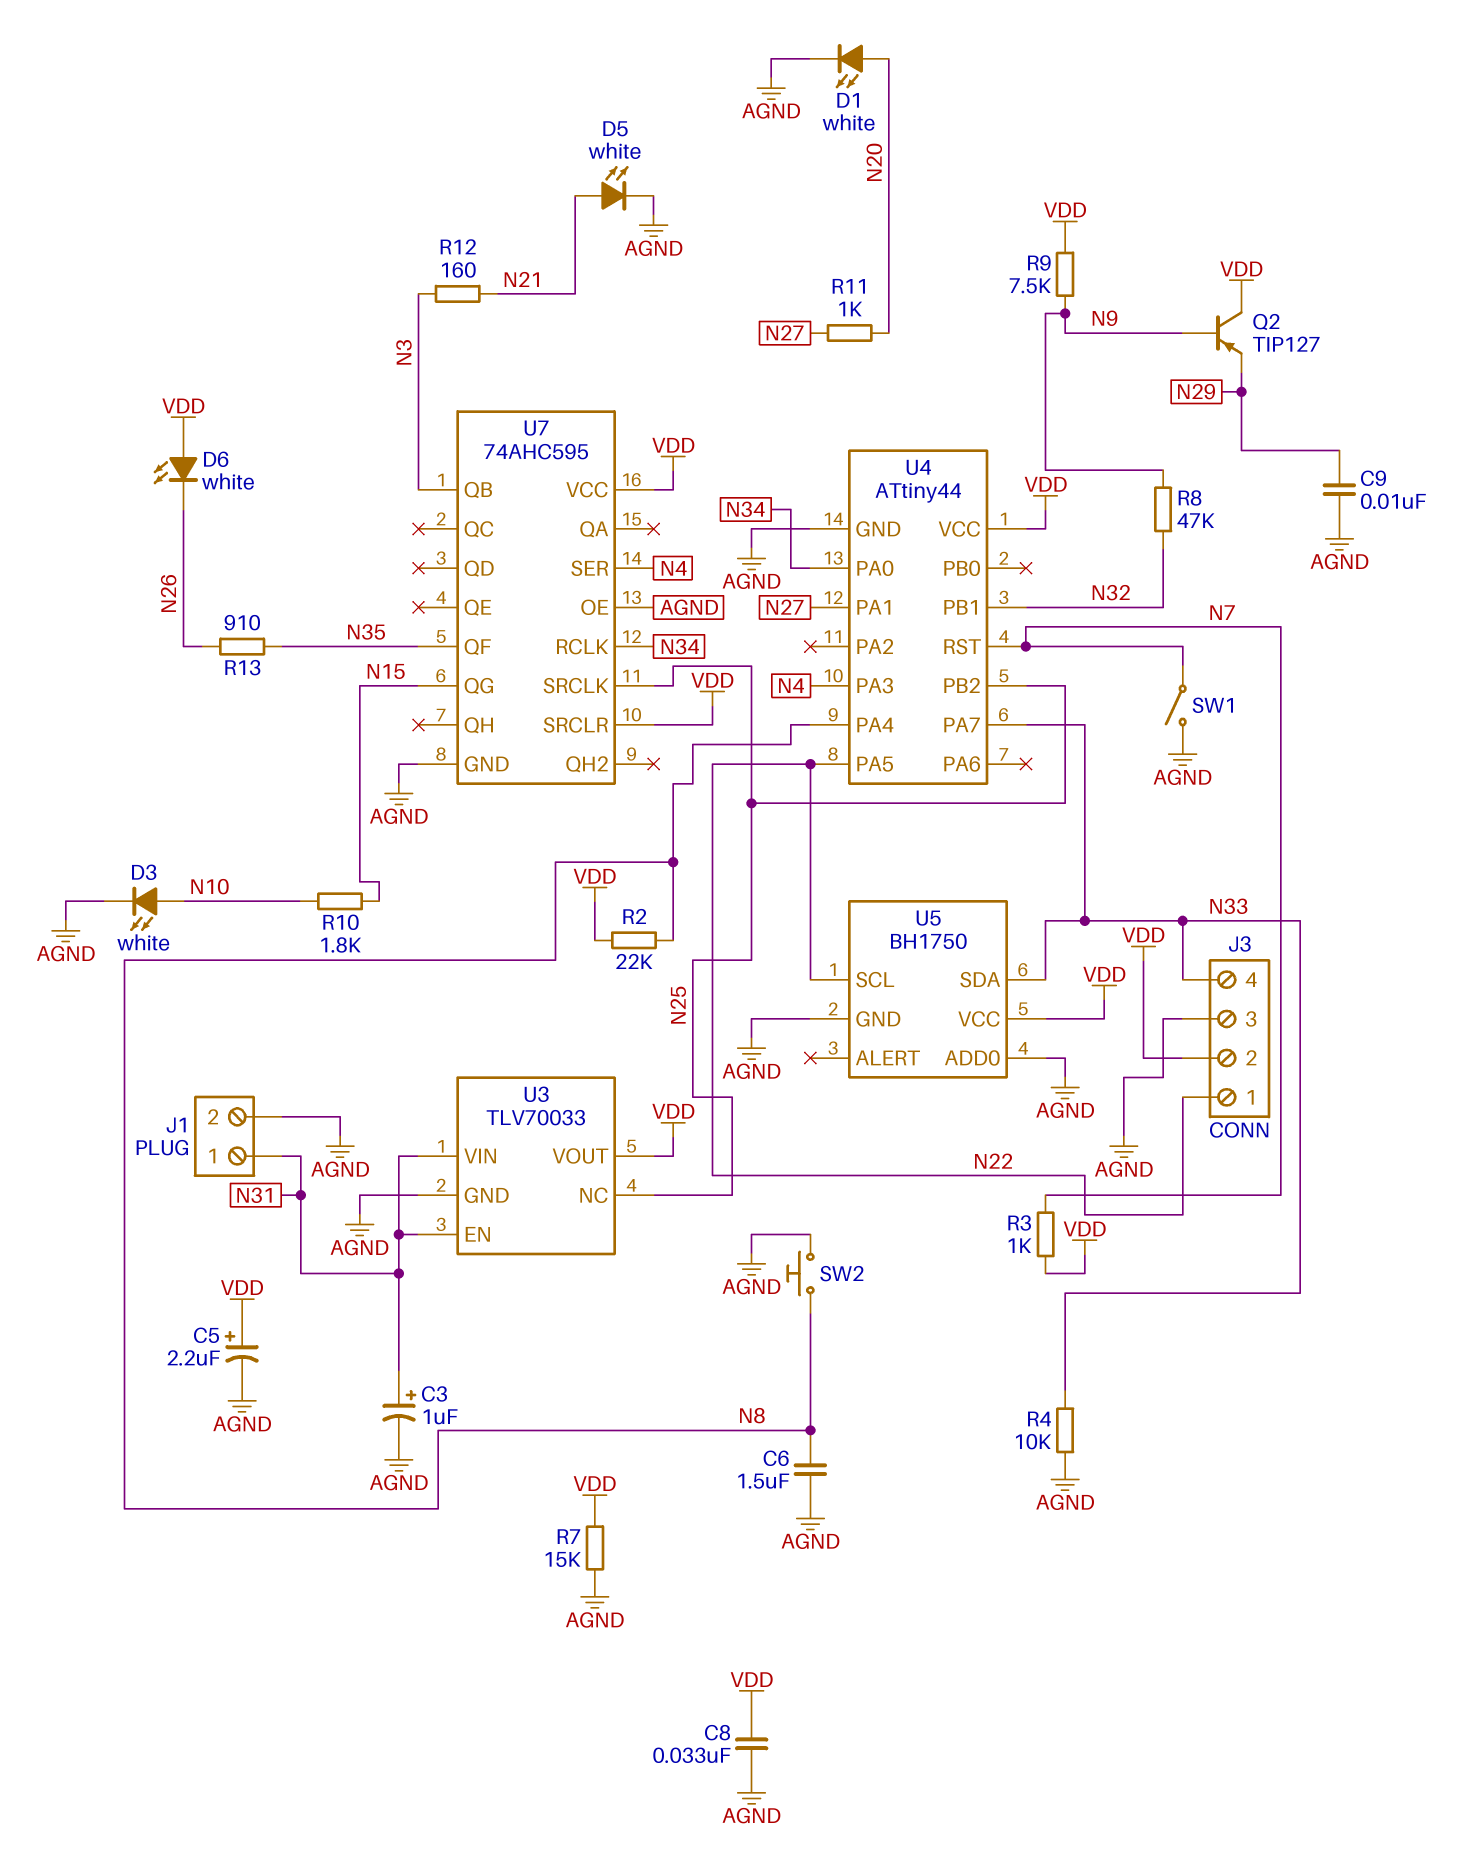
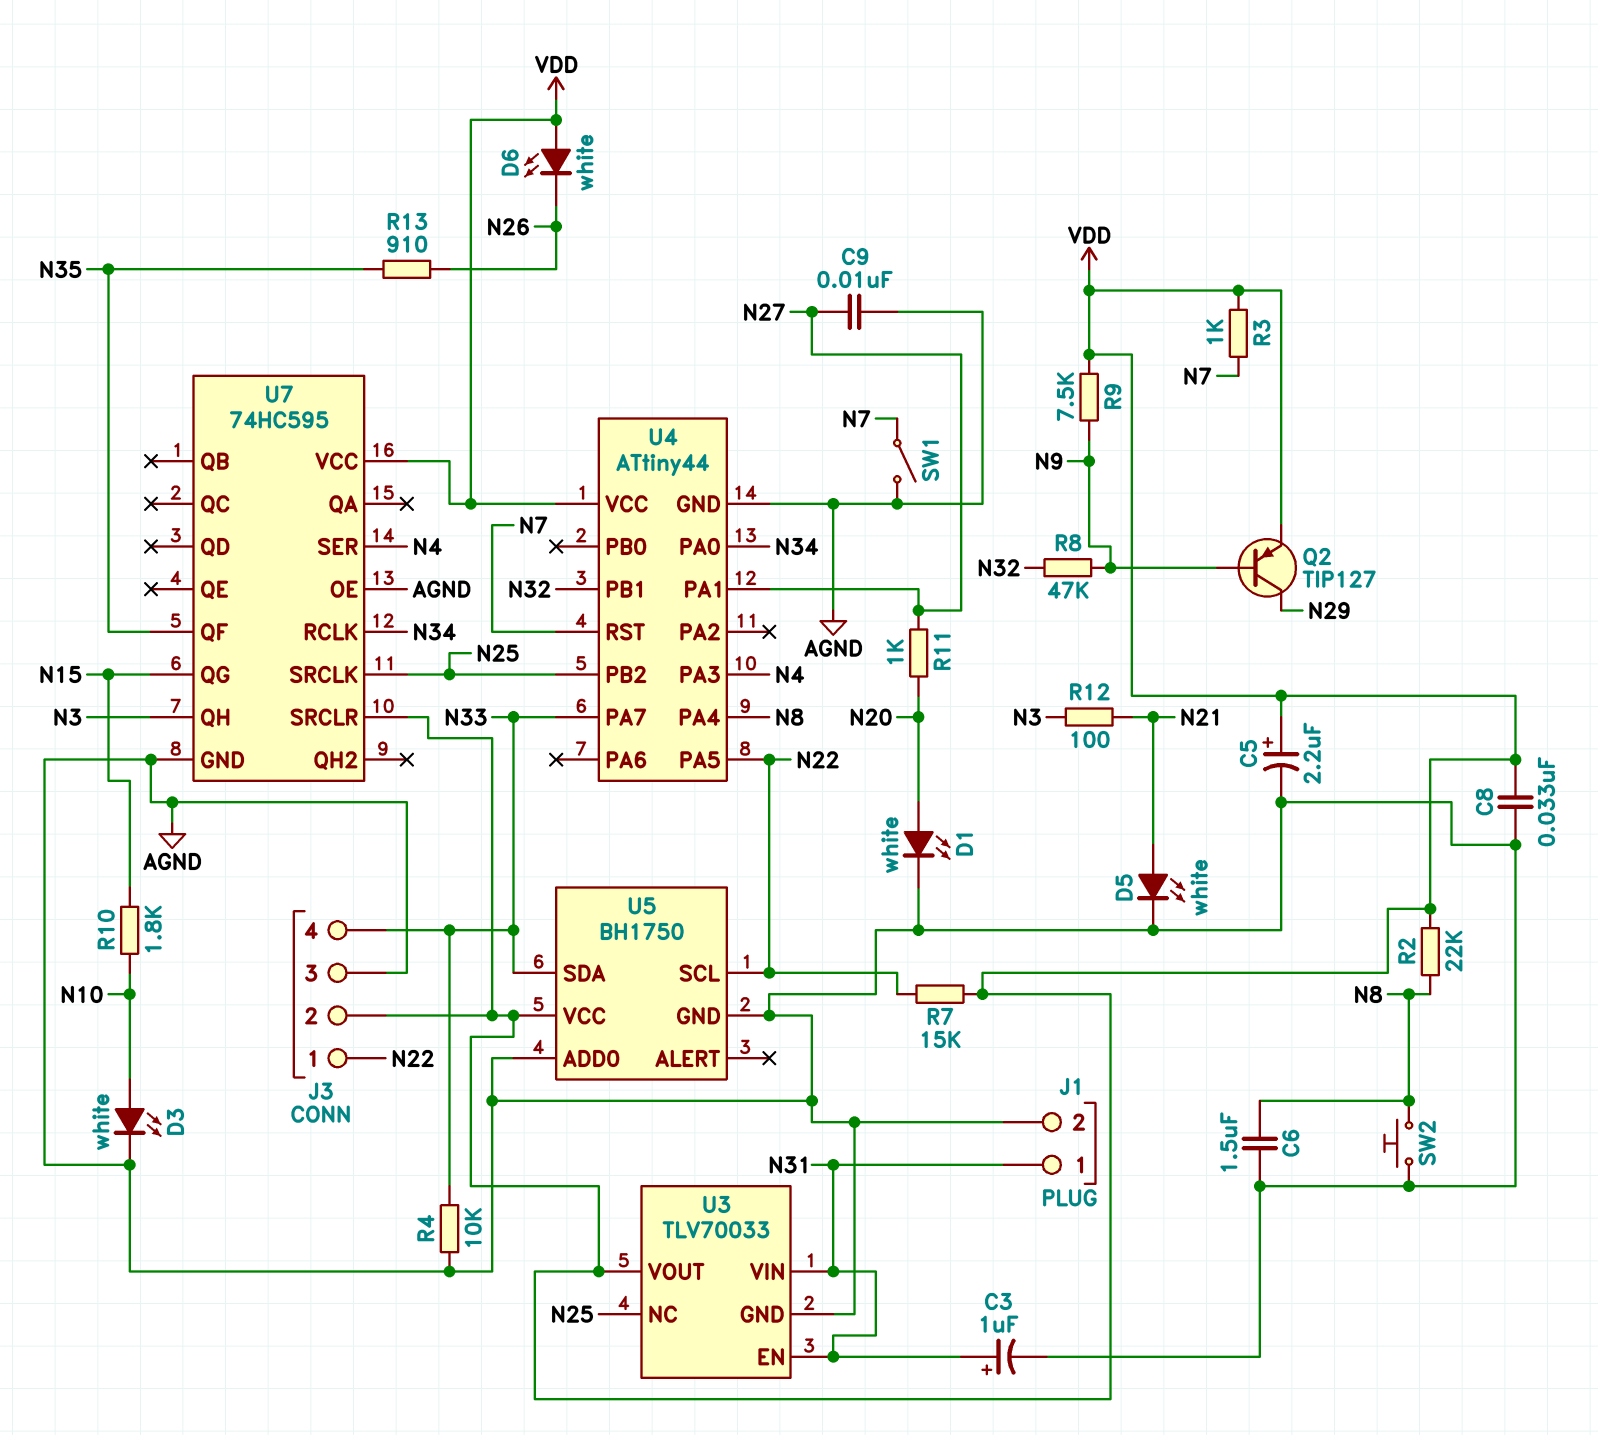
C9: 10nF (AGND, N29) -> 10nF (AGND, N27)
Q2: PNP TIP127 (B N9, C VDD, E N29) -> PNP TIP127 (B N9, C N29, E VDD)
R7: 15k (AGND, VDD) -> 15k (N22, VDD)
R12: 160 (N3, N21) -> 100 (N3, N21)
U7: 74AHC595 -> 74HC595
U7 pin QB: N3 -> none
U7 pin QH: none -> N3

